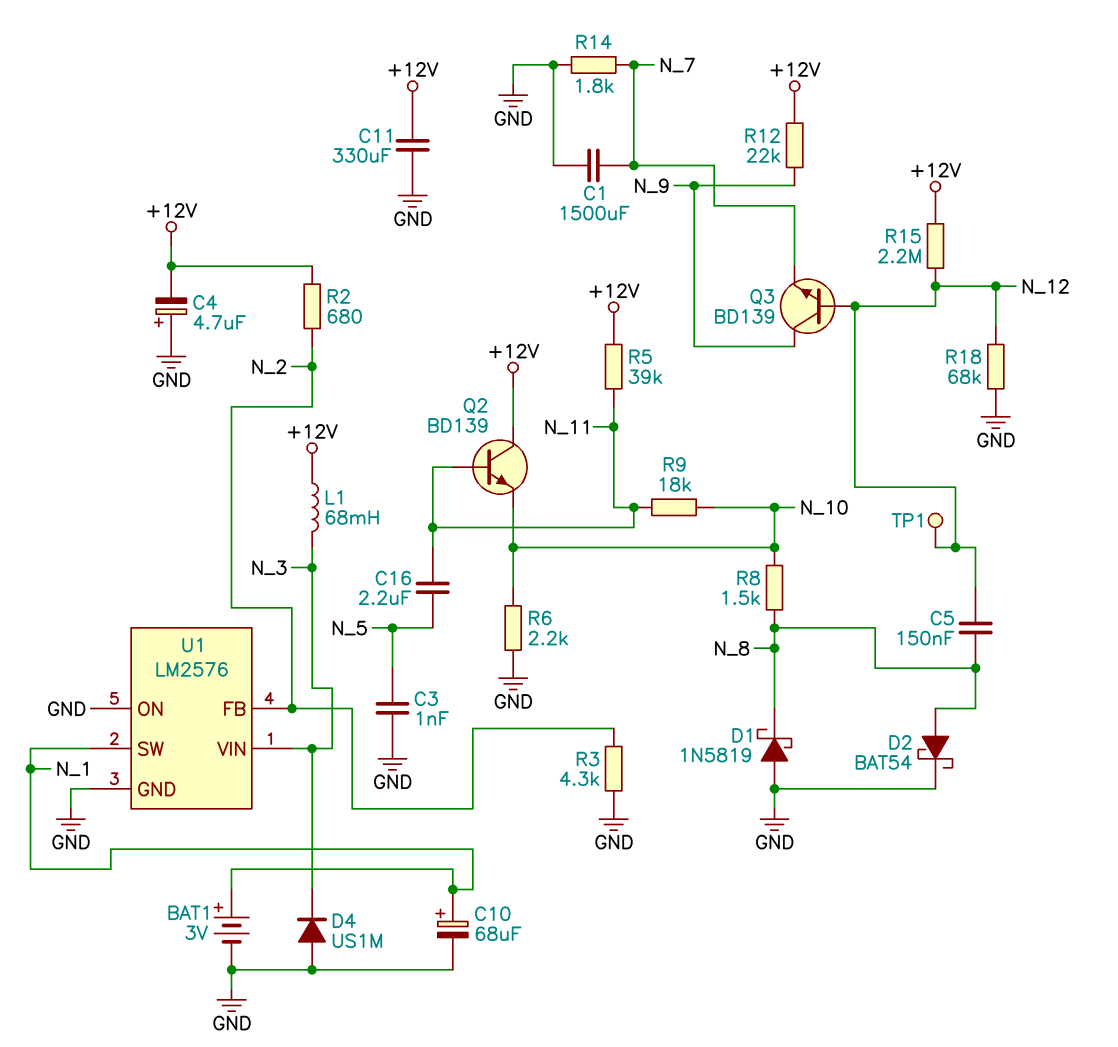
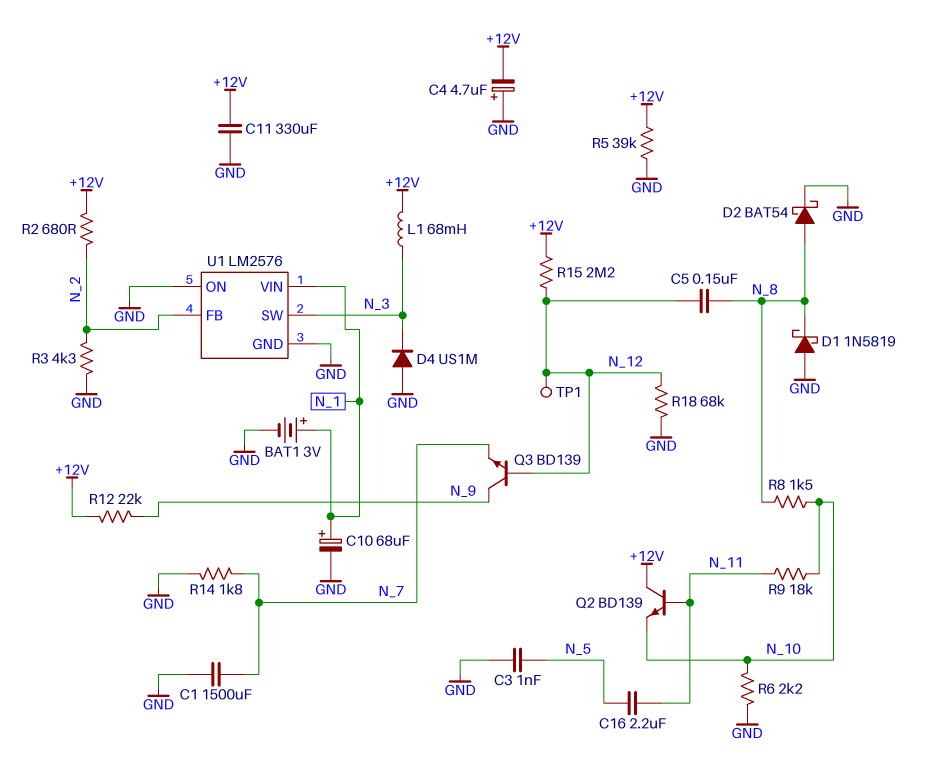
R5: 39k (+12V, N_11) -> 39k (+12V, GND)
U1 pin SW: N_1 -> N_3
U1 pin VIN: N_3 -> N_1

